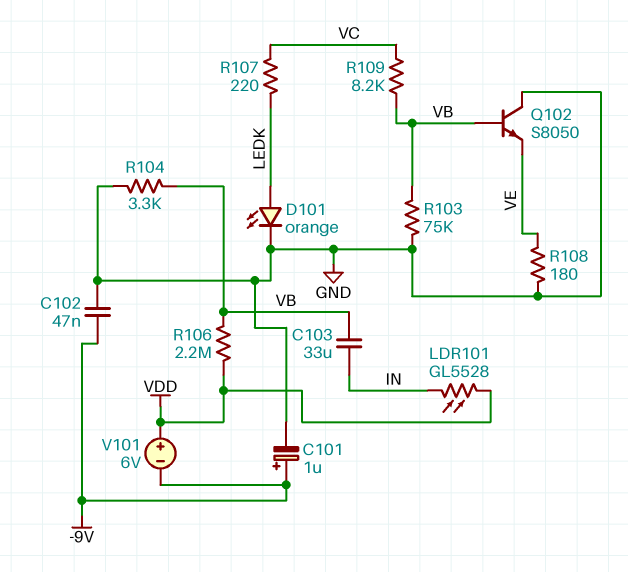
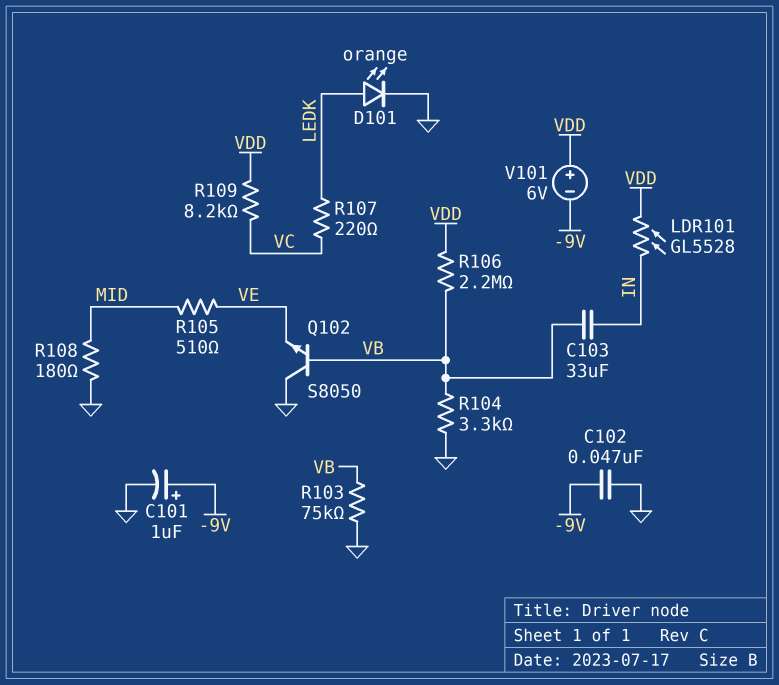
R105: none -> 510 (MID, VE)
R108: 180 (GND, VE) -> 180 (GND, MID)
R109: 8.2k (VB, VC) -> 8.2k (VC, VDD)

